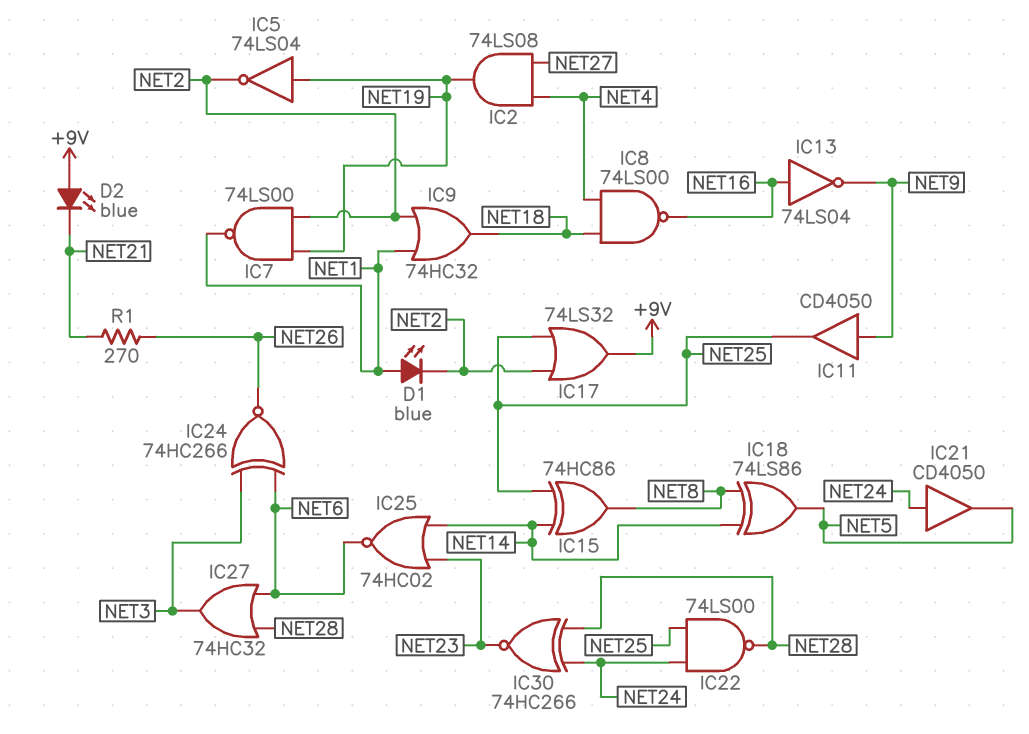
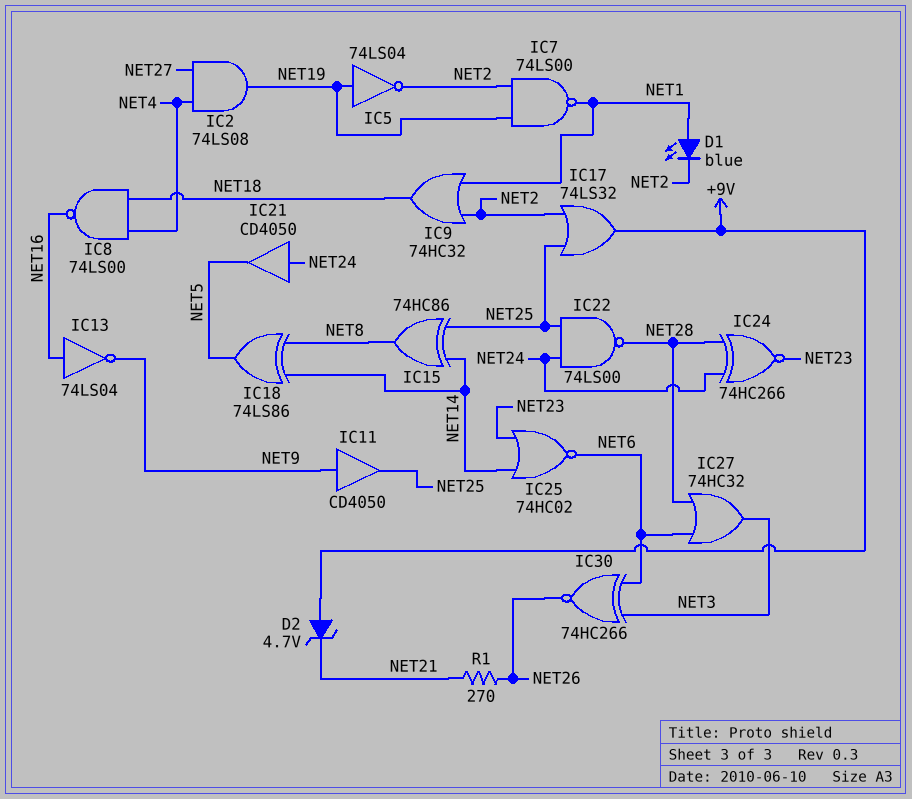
D2: LED blue (A +9V, K NET21) -> zener 4.7V (A +9V, K NET21)
IC24: XNOR 74HC266 (in NET3, in NET6, out NET26) -> XNOR 74HC266 (in NET24, in NET28, out NET23)
IC30: XNOR 74HC266 (in NET24, in NET28, out NET23) -> XNOR 74HC266 (in NET3, in NET6, out NET26)

